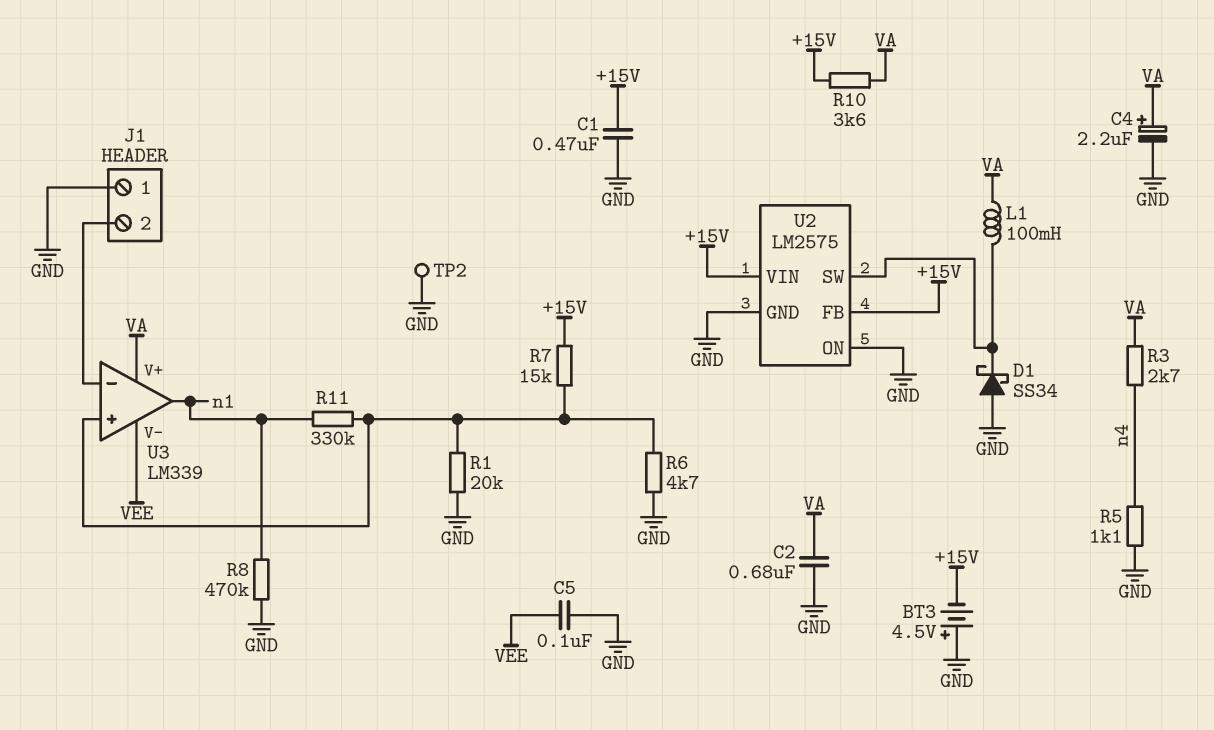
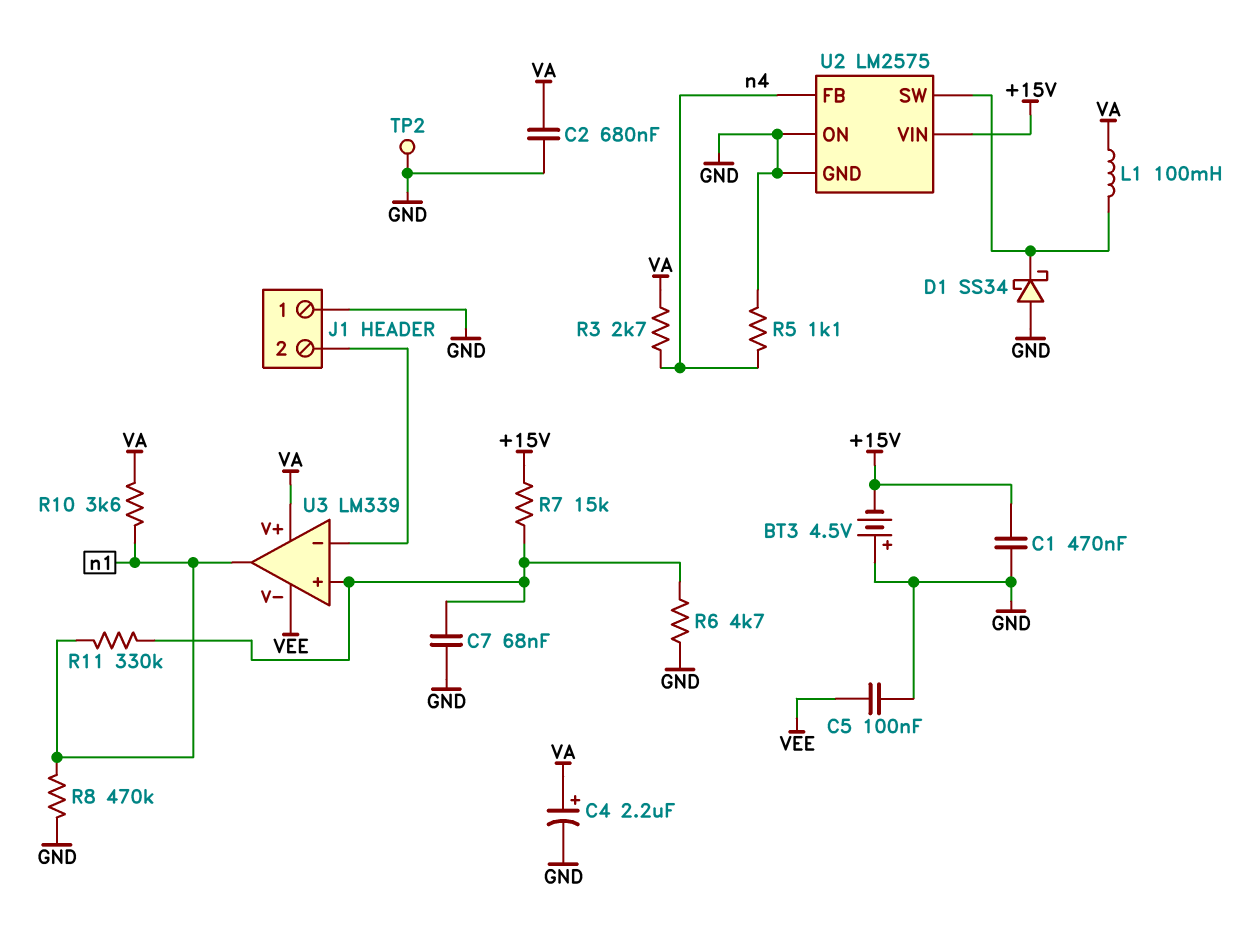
C7: none -> 68nF (GND, U3/in+)
R1: 20k (GND, U3/in+) -> none
R10: 3.6k (+15V, VA) -> 3.6k (VA, n1)
U2 pin FB: +15V -> n4

